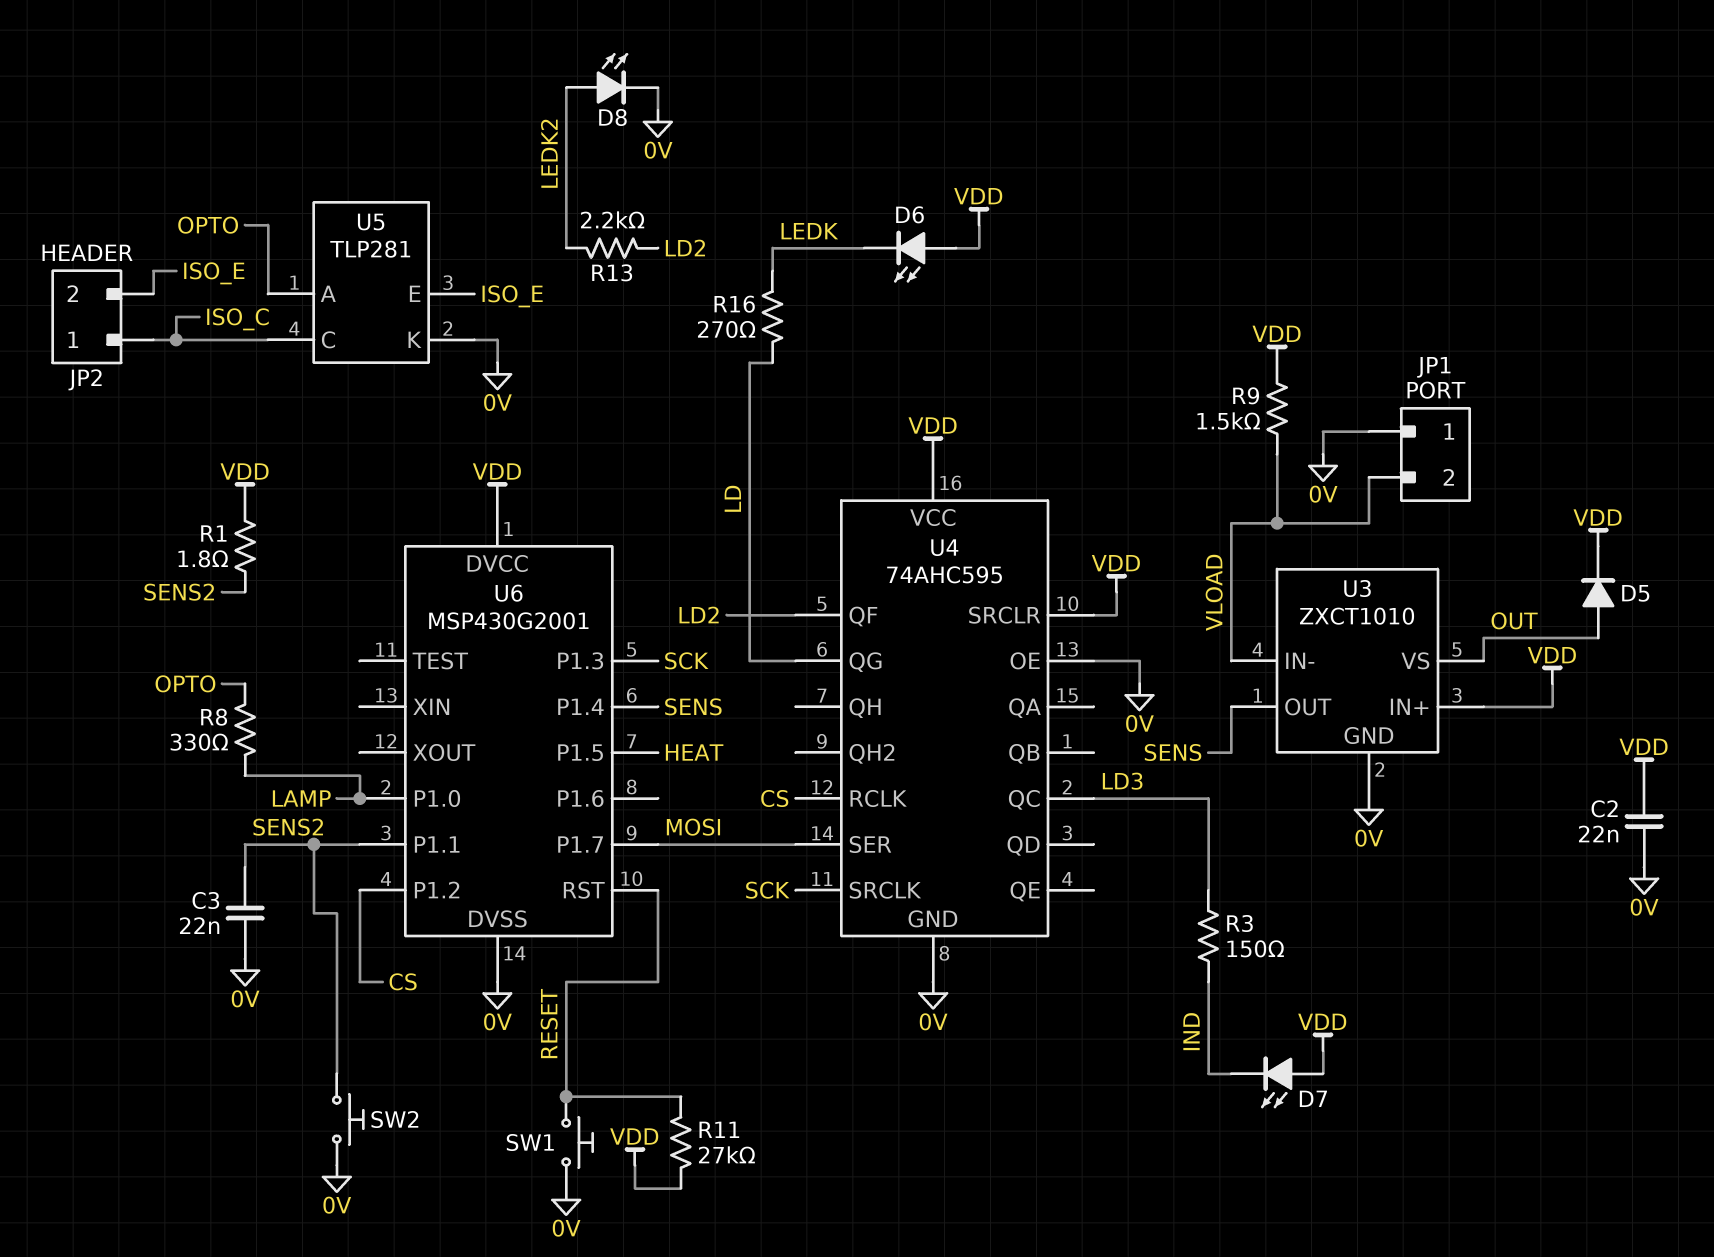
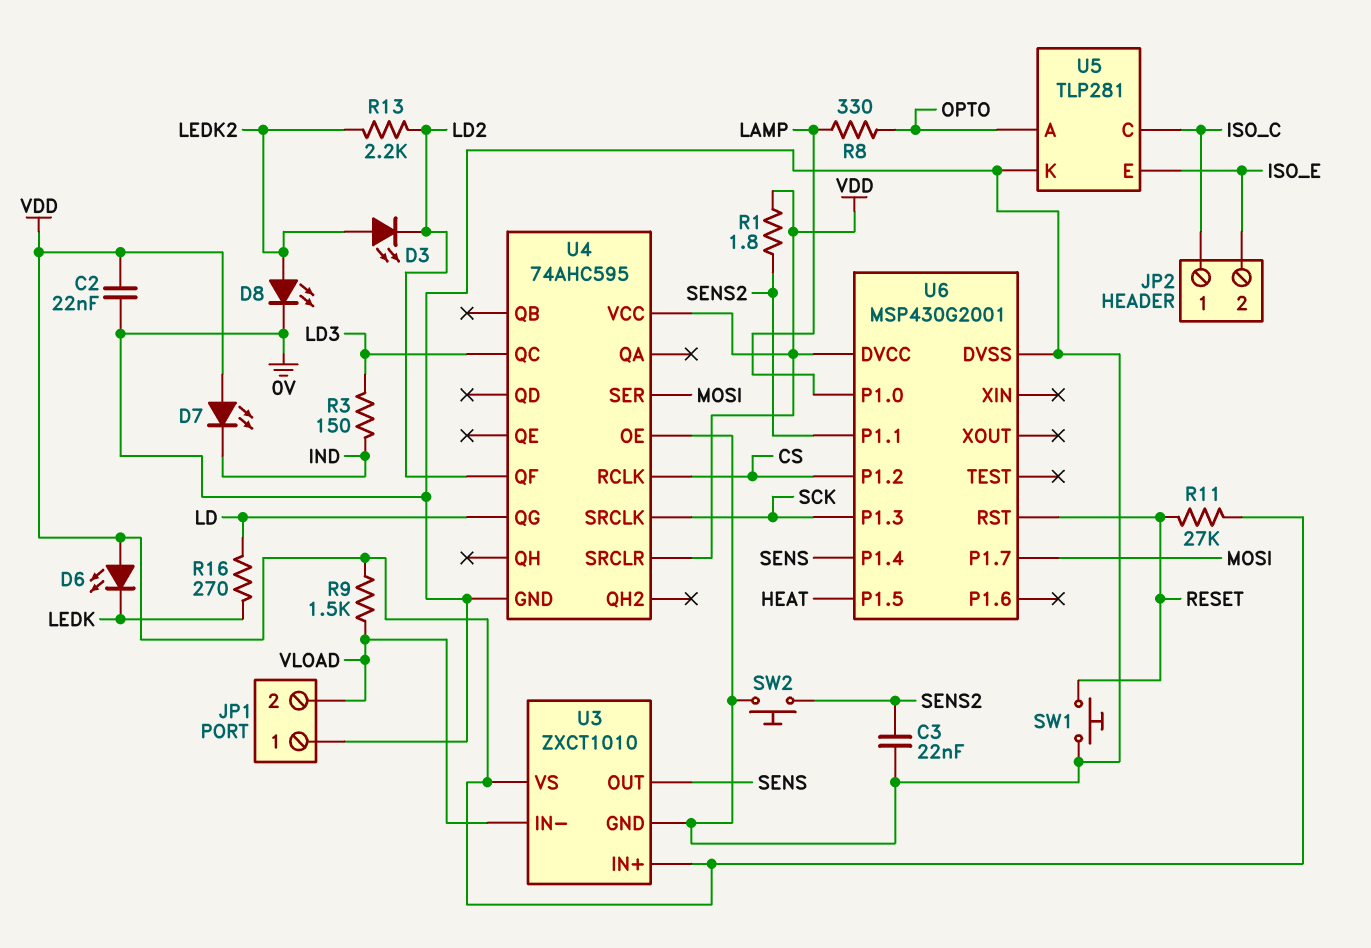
D3: none -> LED (A LEDK2, K LD2)
D5: diode (A OUT, K VDD) -> none
U3 pin VS: OUT -> VDD

